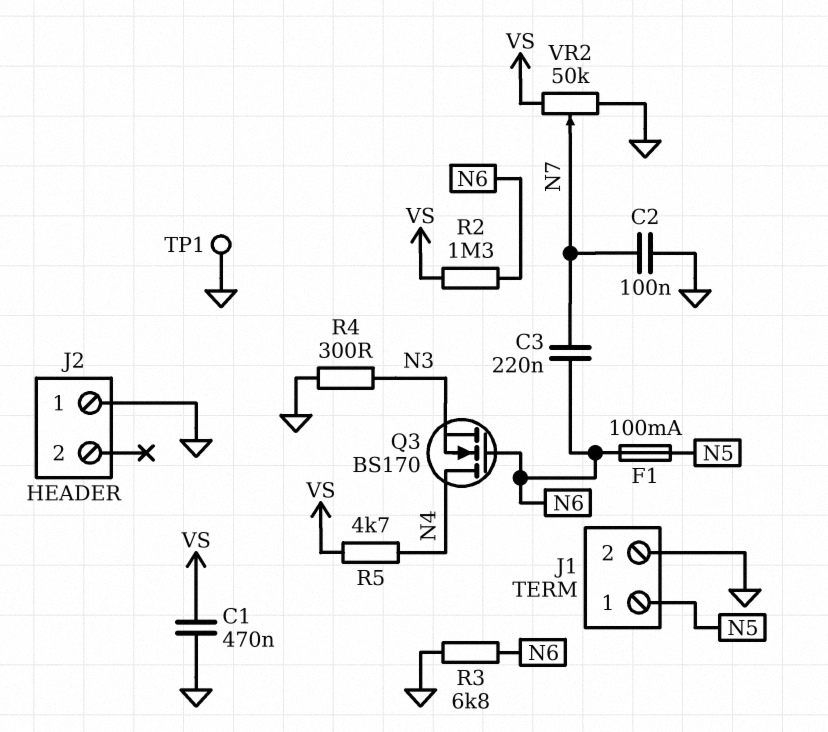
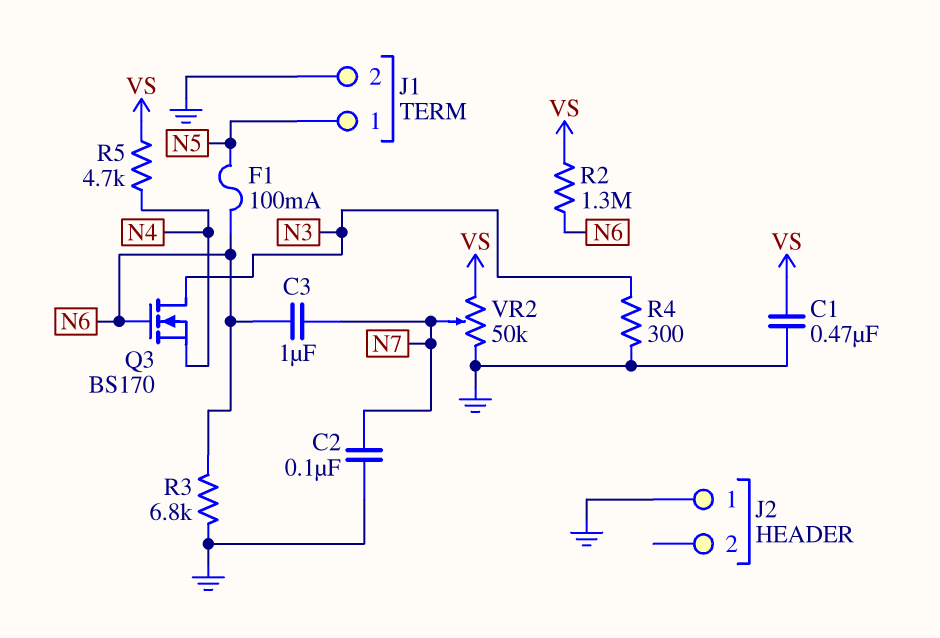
C3: 220nF (N6, N7) -> 1uF (N6, N7)
Q3: NMOS BS170 (G N6, D N4, S N3) -> NMOS BS170 (G N6, D N3, S N4)
TP1: test point (GND) -> none

